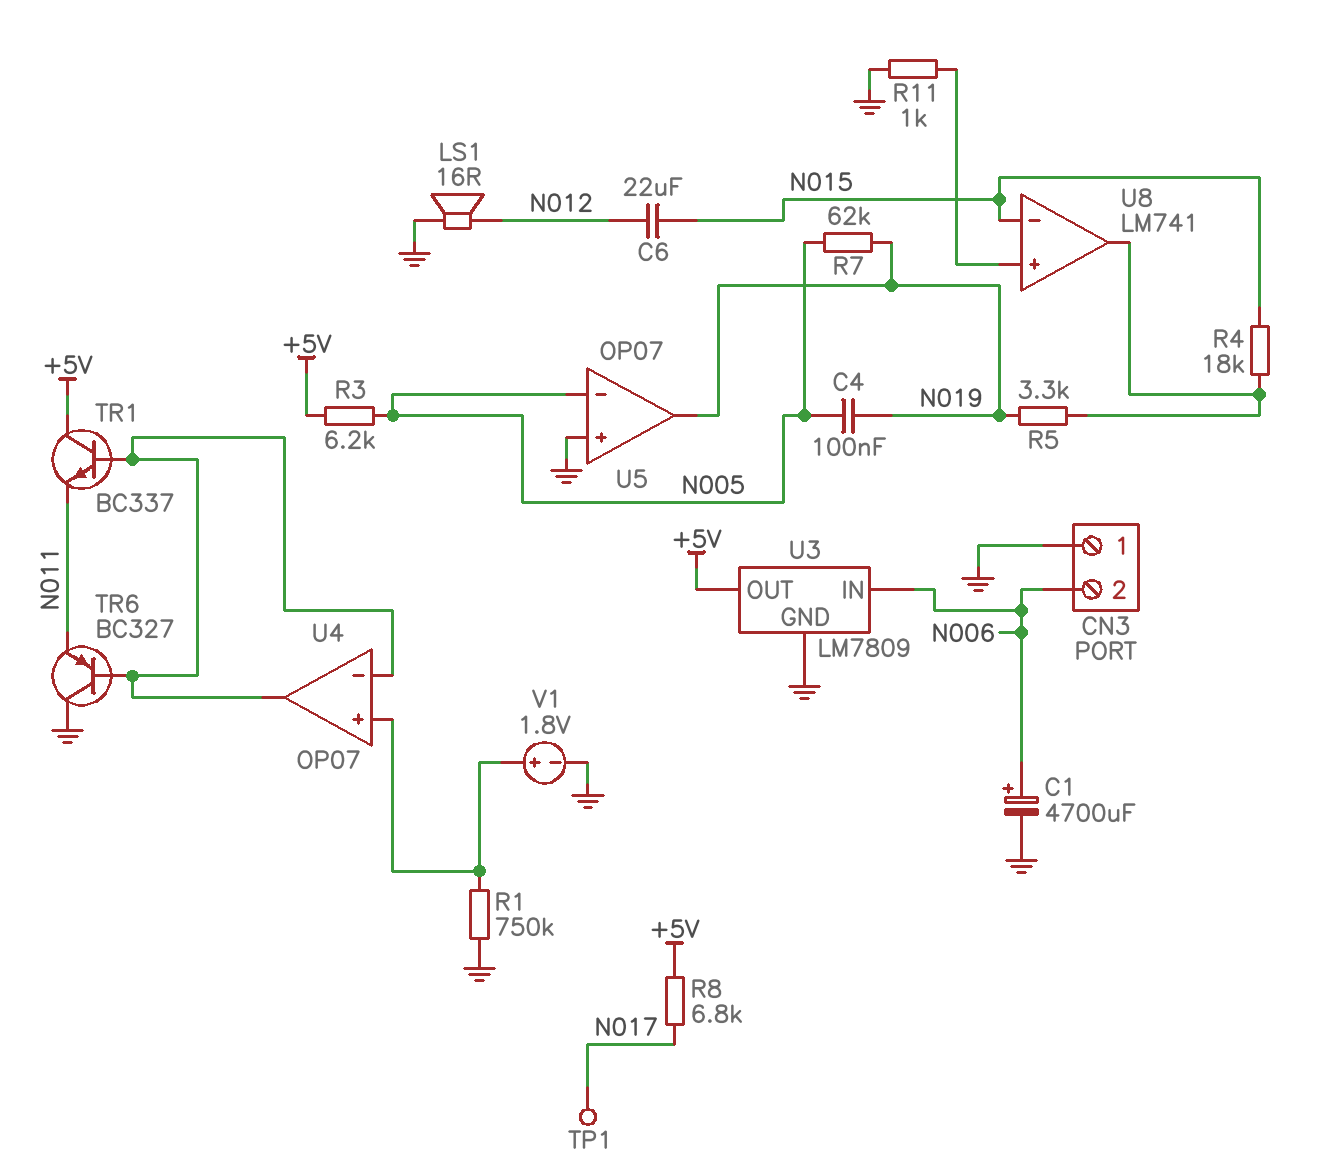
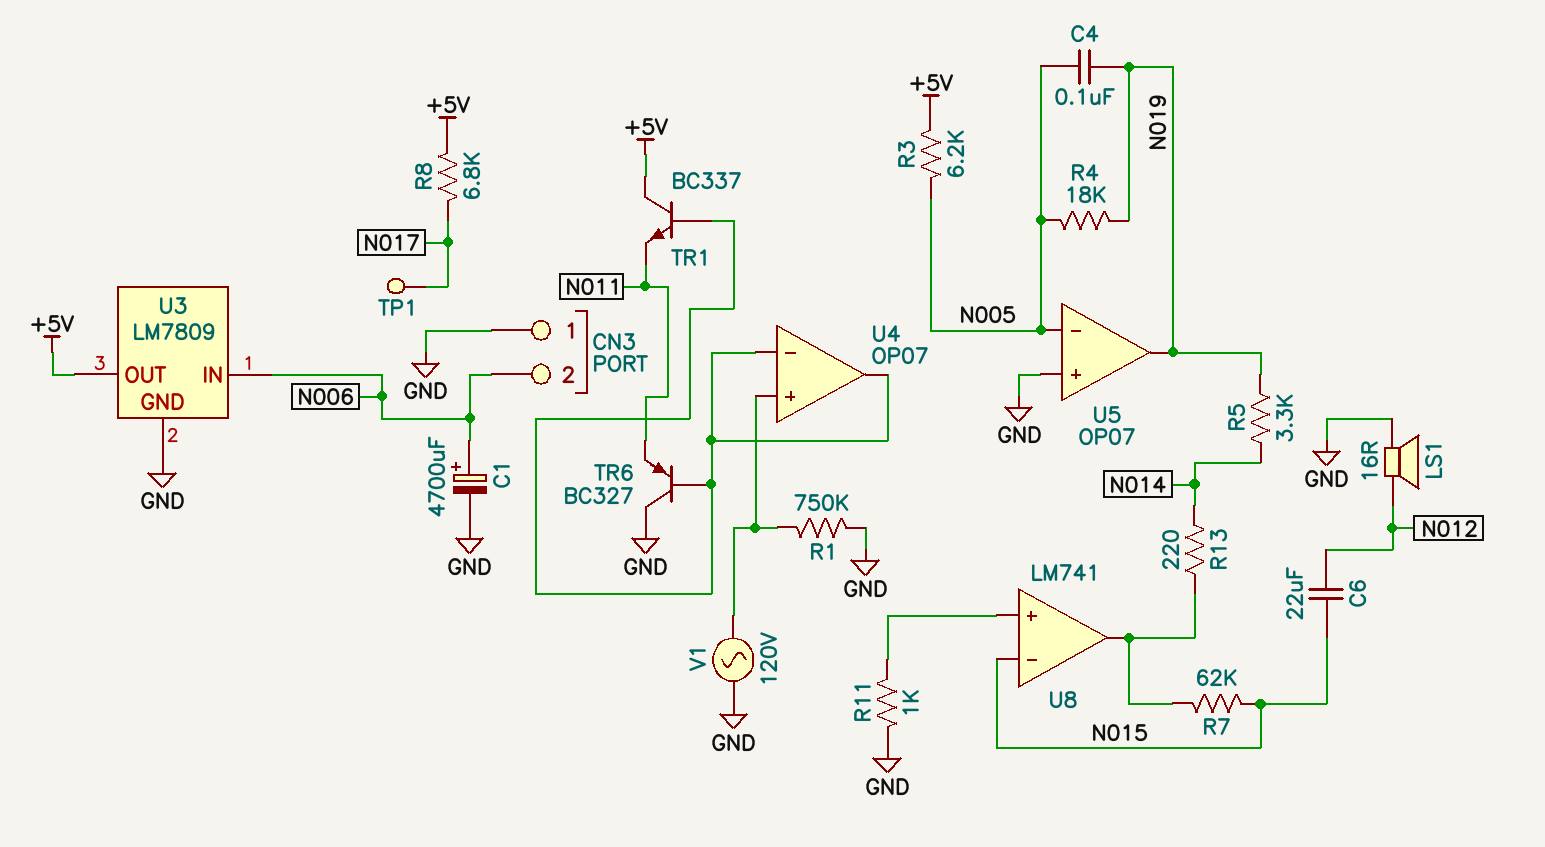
R4: 18k (N015, U8/out) -> 18k (N005, N019)
R5: 3.3k (N019, U8/out) -> 3.3k (N014, N019)
R7: 62k (N005, N019) -> 62k (N015, U8/out)
R13: none -> 220 (N014, U8/out)
V1: 1.8V (plus U4/in+, minus GND) -> AC 120V (GND, U4/in+)

